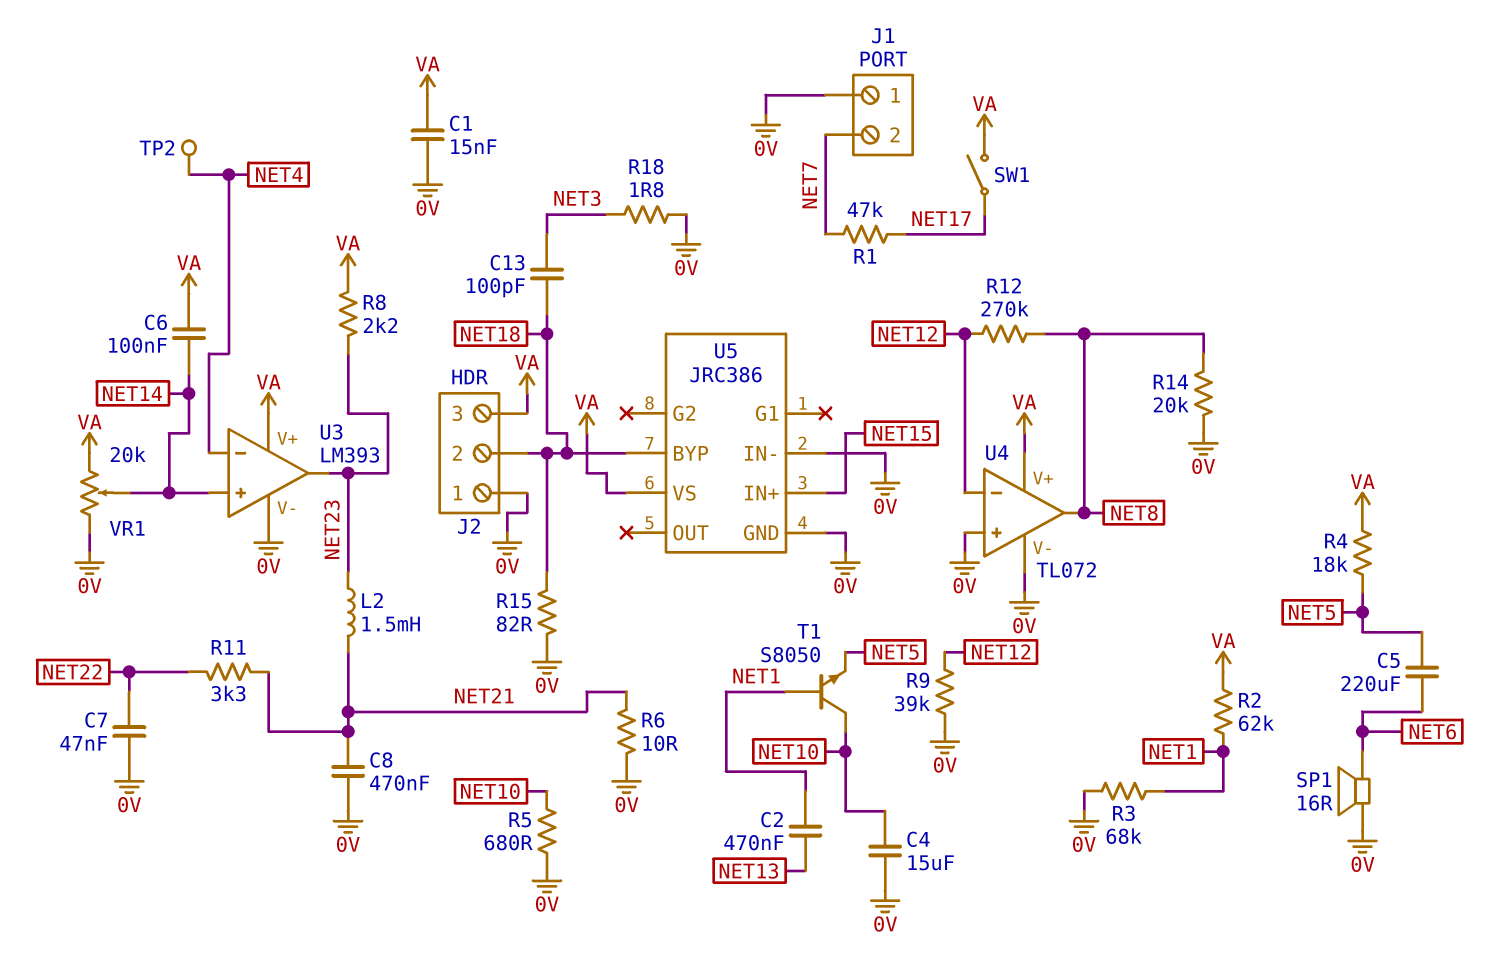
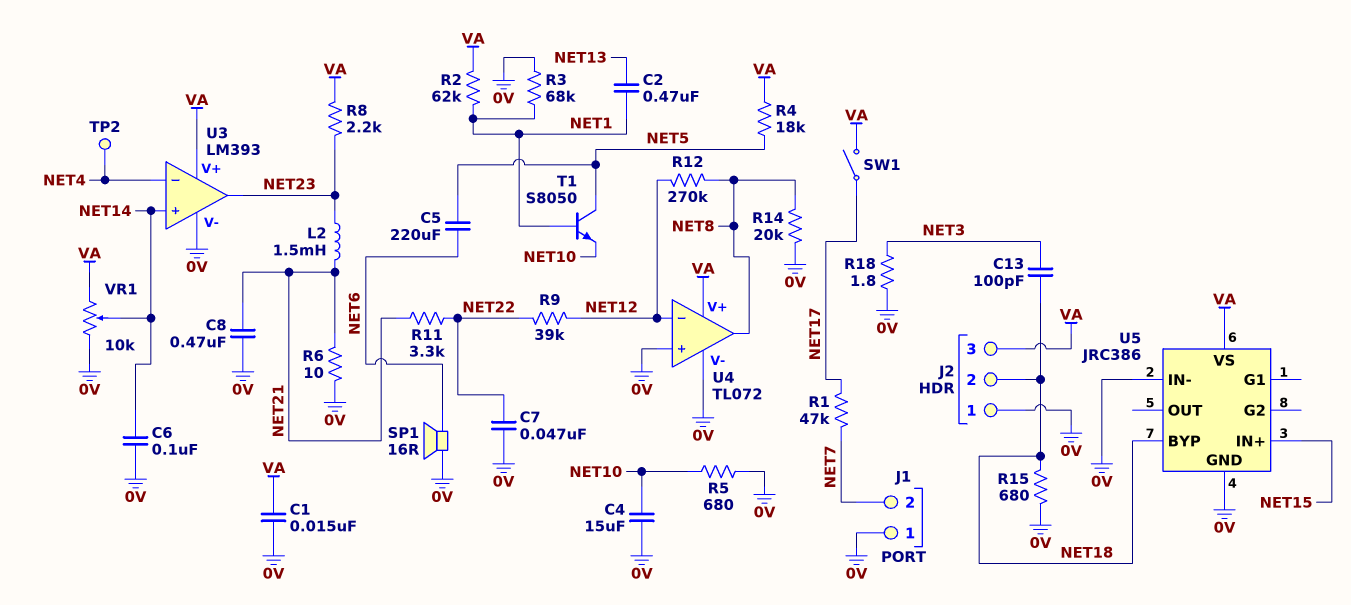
C6: 100nF (NET14, VA) -> 100nF (0V, NET14)
R9: 39k (0V, NET12) -> 39k (NET12, NET22)
R15: 82 (0V, NET18) -> 680 (0V, NET18)
T1: NPN S8050 (B NET1, C NET10, E NET5) -> NPN S8050 (B NET1, C NET5, E NET10)
VR1: 20k (0V, VA, wiper NET14) -> 10k (0V, VA, wiper NET14)

